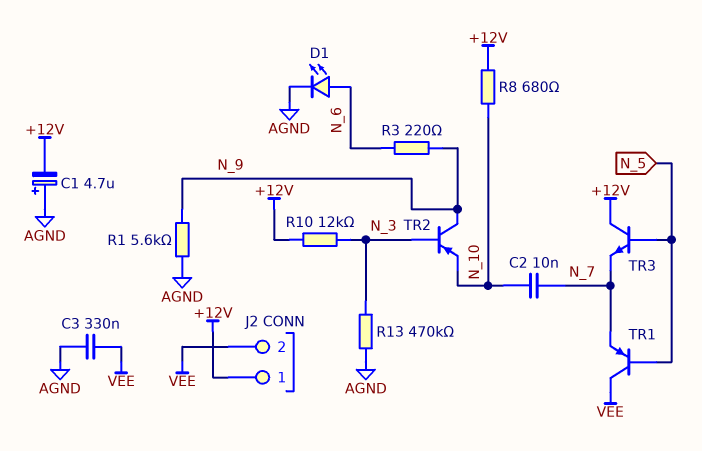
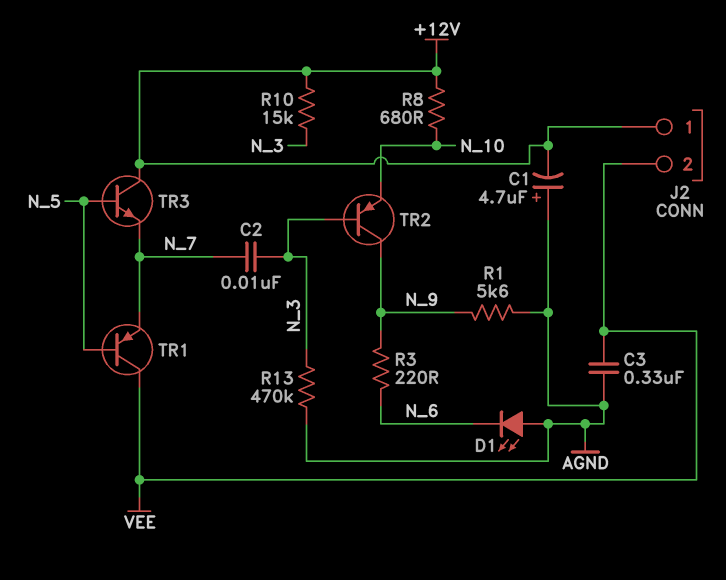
C2: 10nF (N_7, N_10) -> 10nF (N_3, N_7)
D1: LED (A N_6, K AGND) -> LED (A AGND, K N_6)
R10: 12k (+12V, N_3) -> 15k (+12V, N_3)

